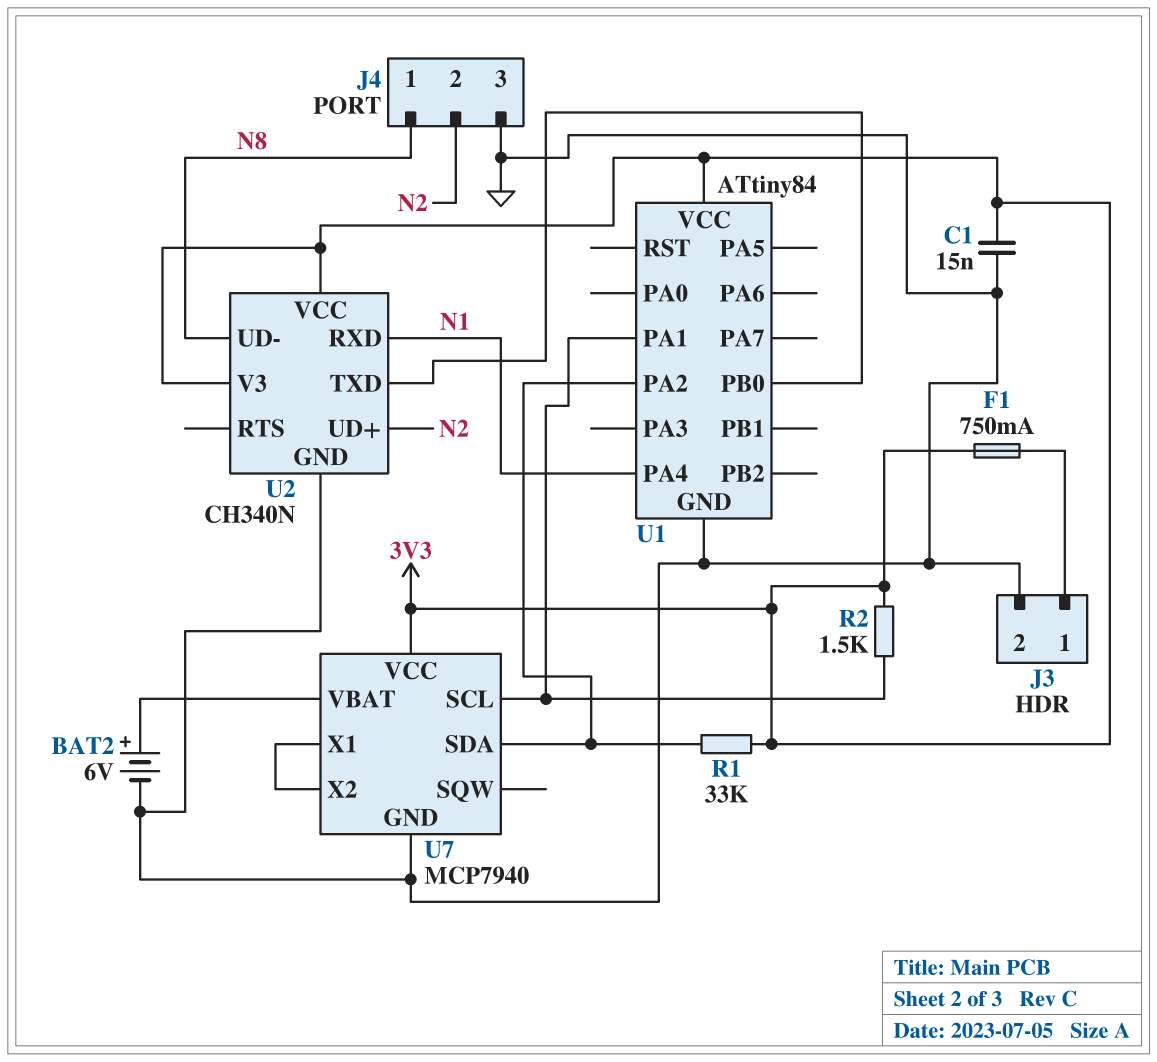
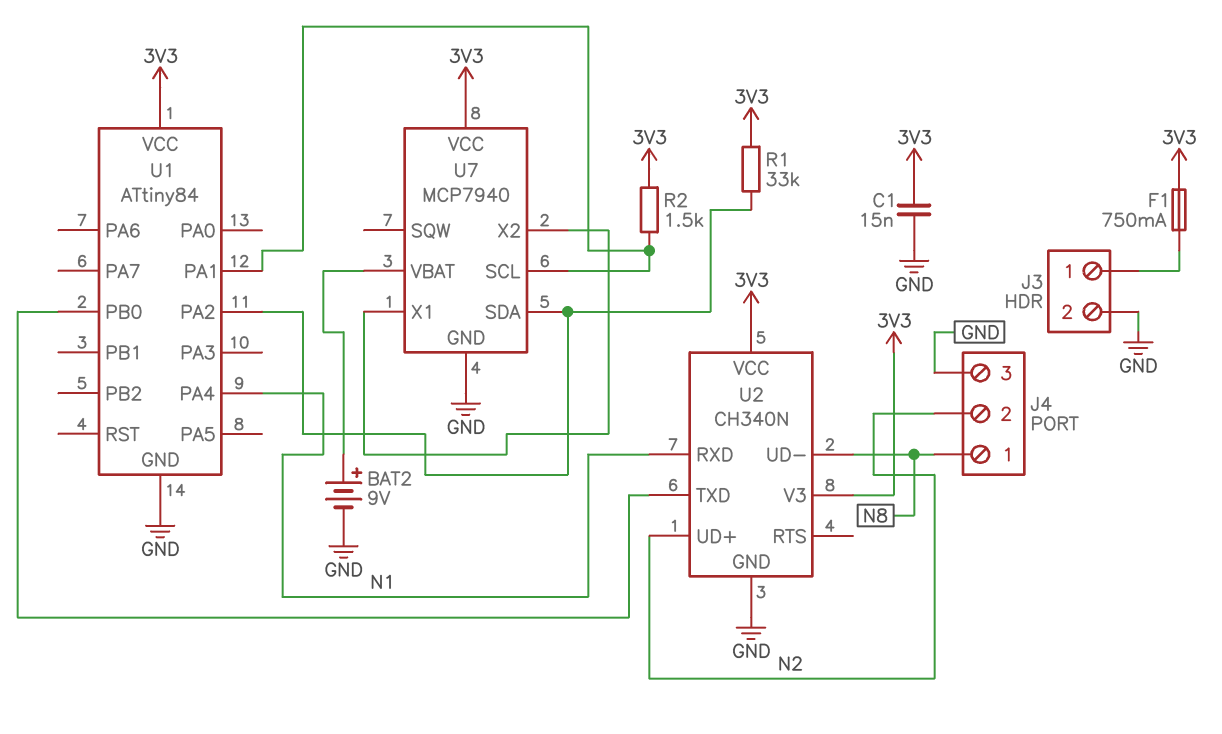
BAT2: 6V (plus U7/VBAT, minus GND) -> 9V (plus U7/VBAT, minus GND)

